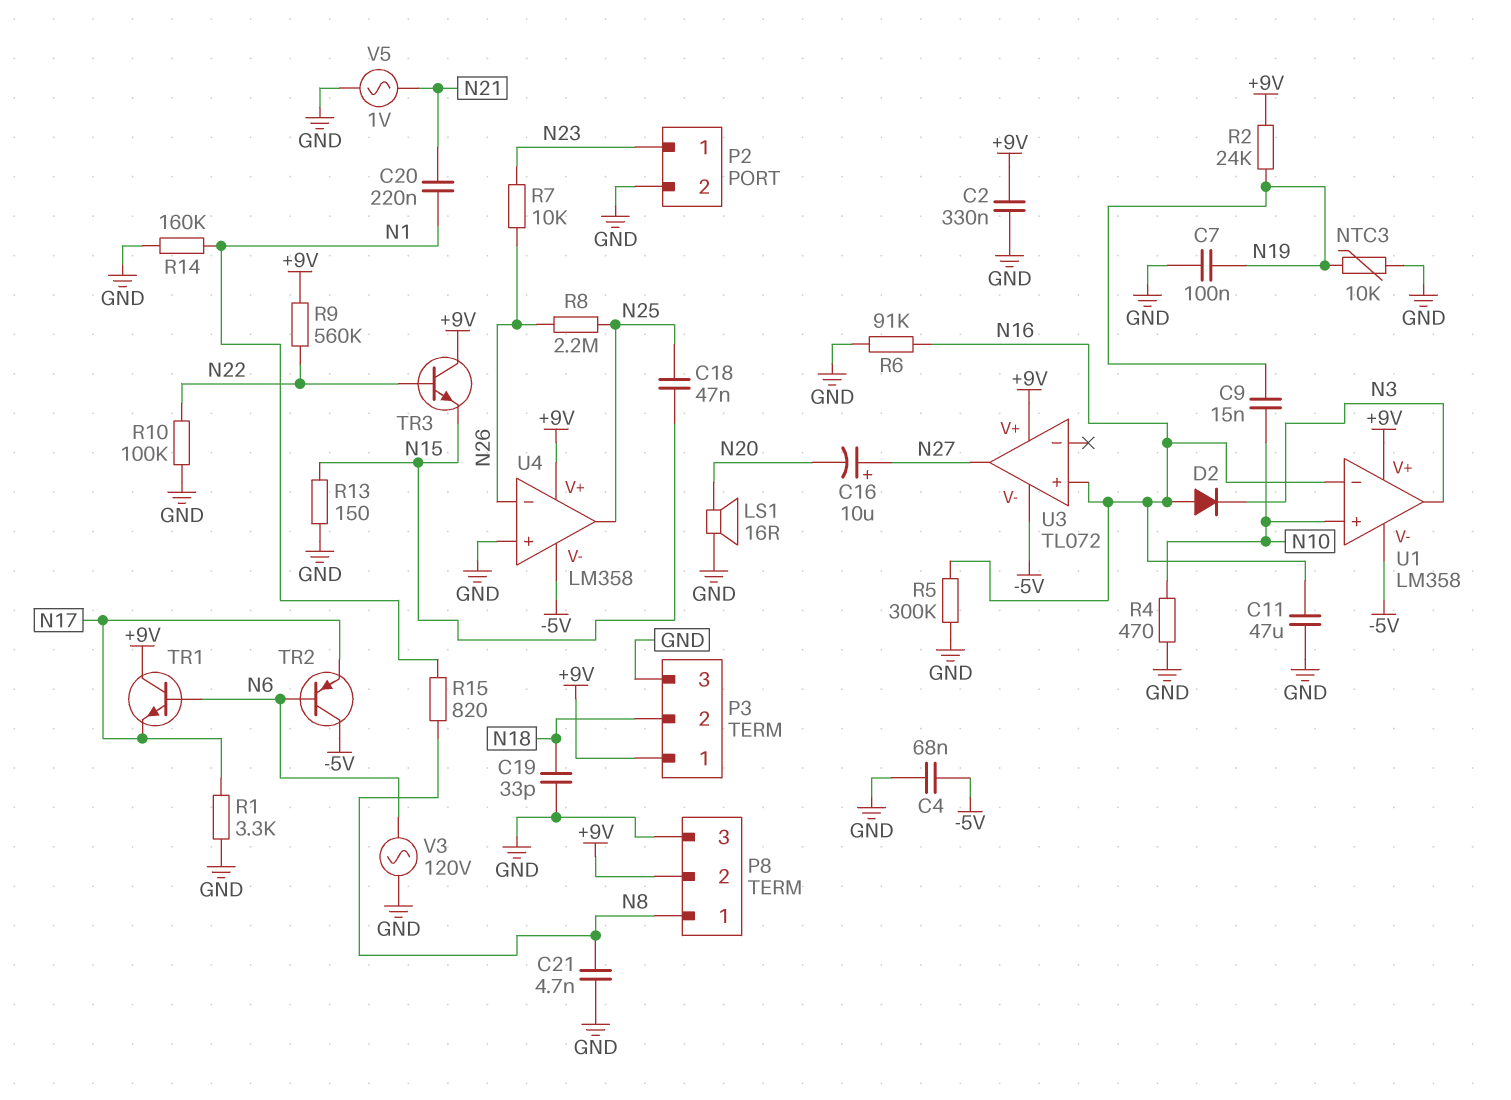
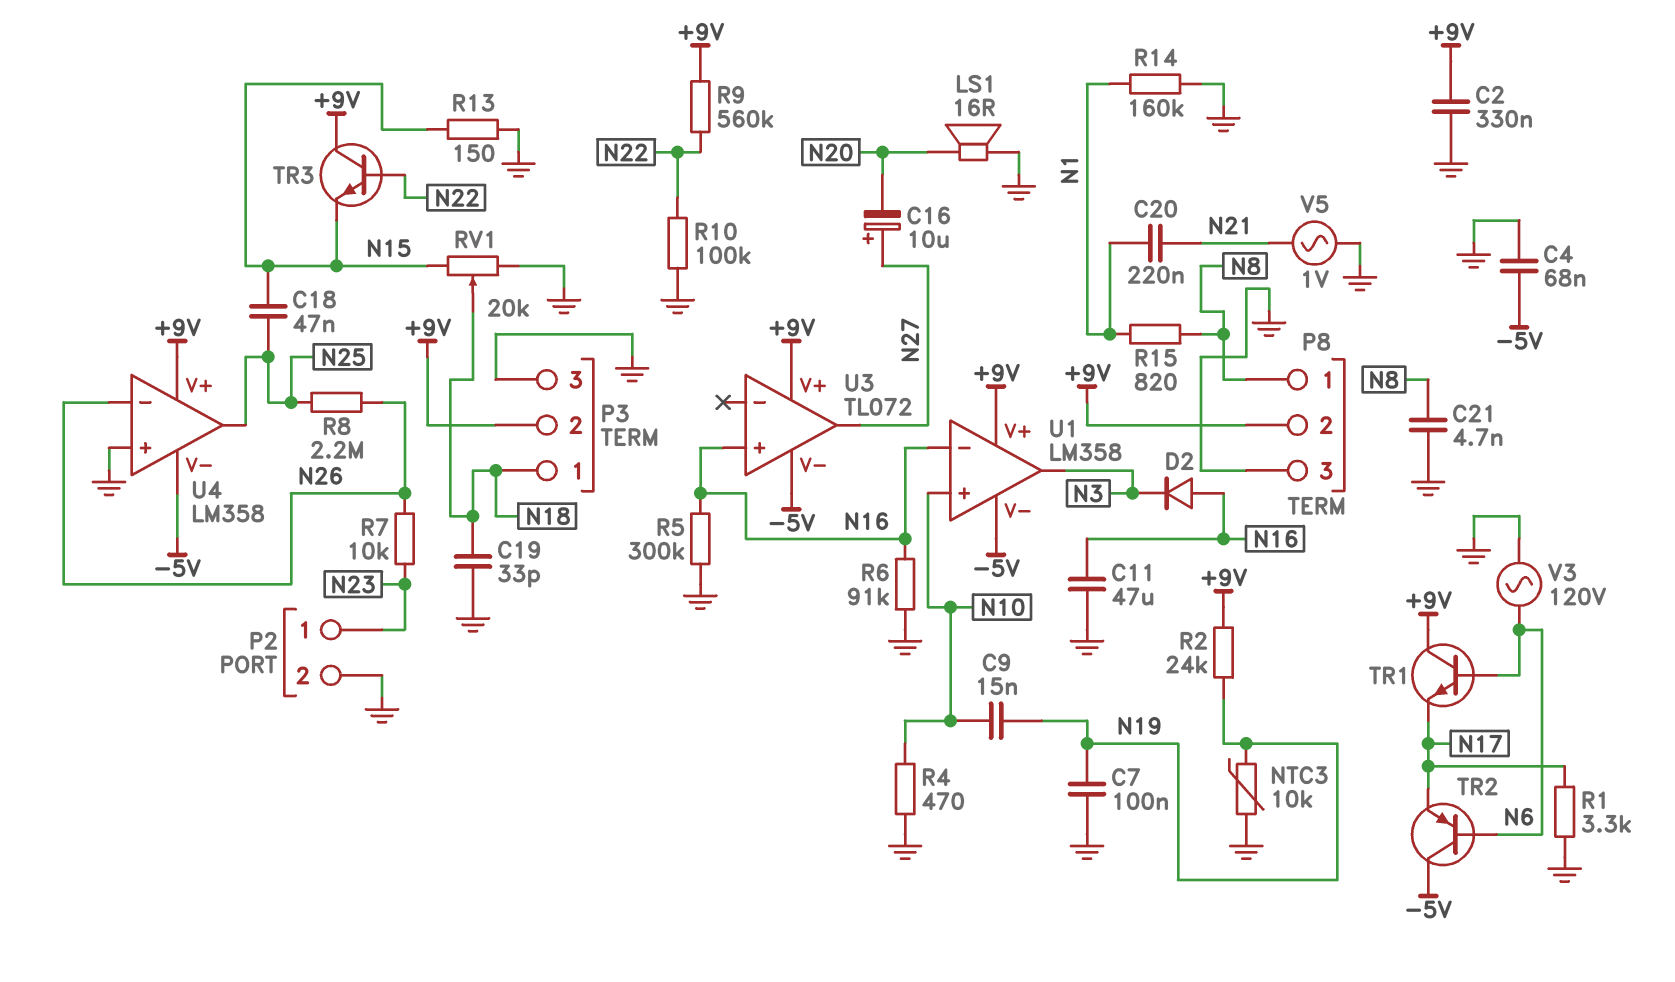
P3 pin 1: +9V -> N18
P3 pin 2: N18 -> +9V
RV1: none -> 20k (GND, N15, wiper N18)

